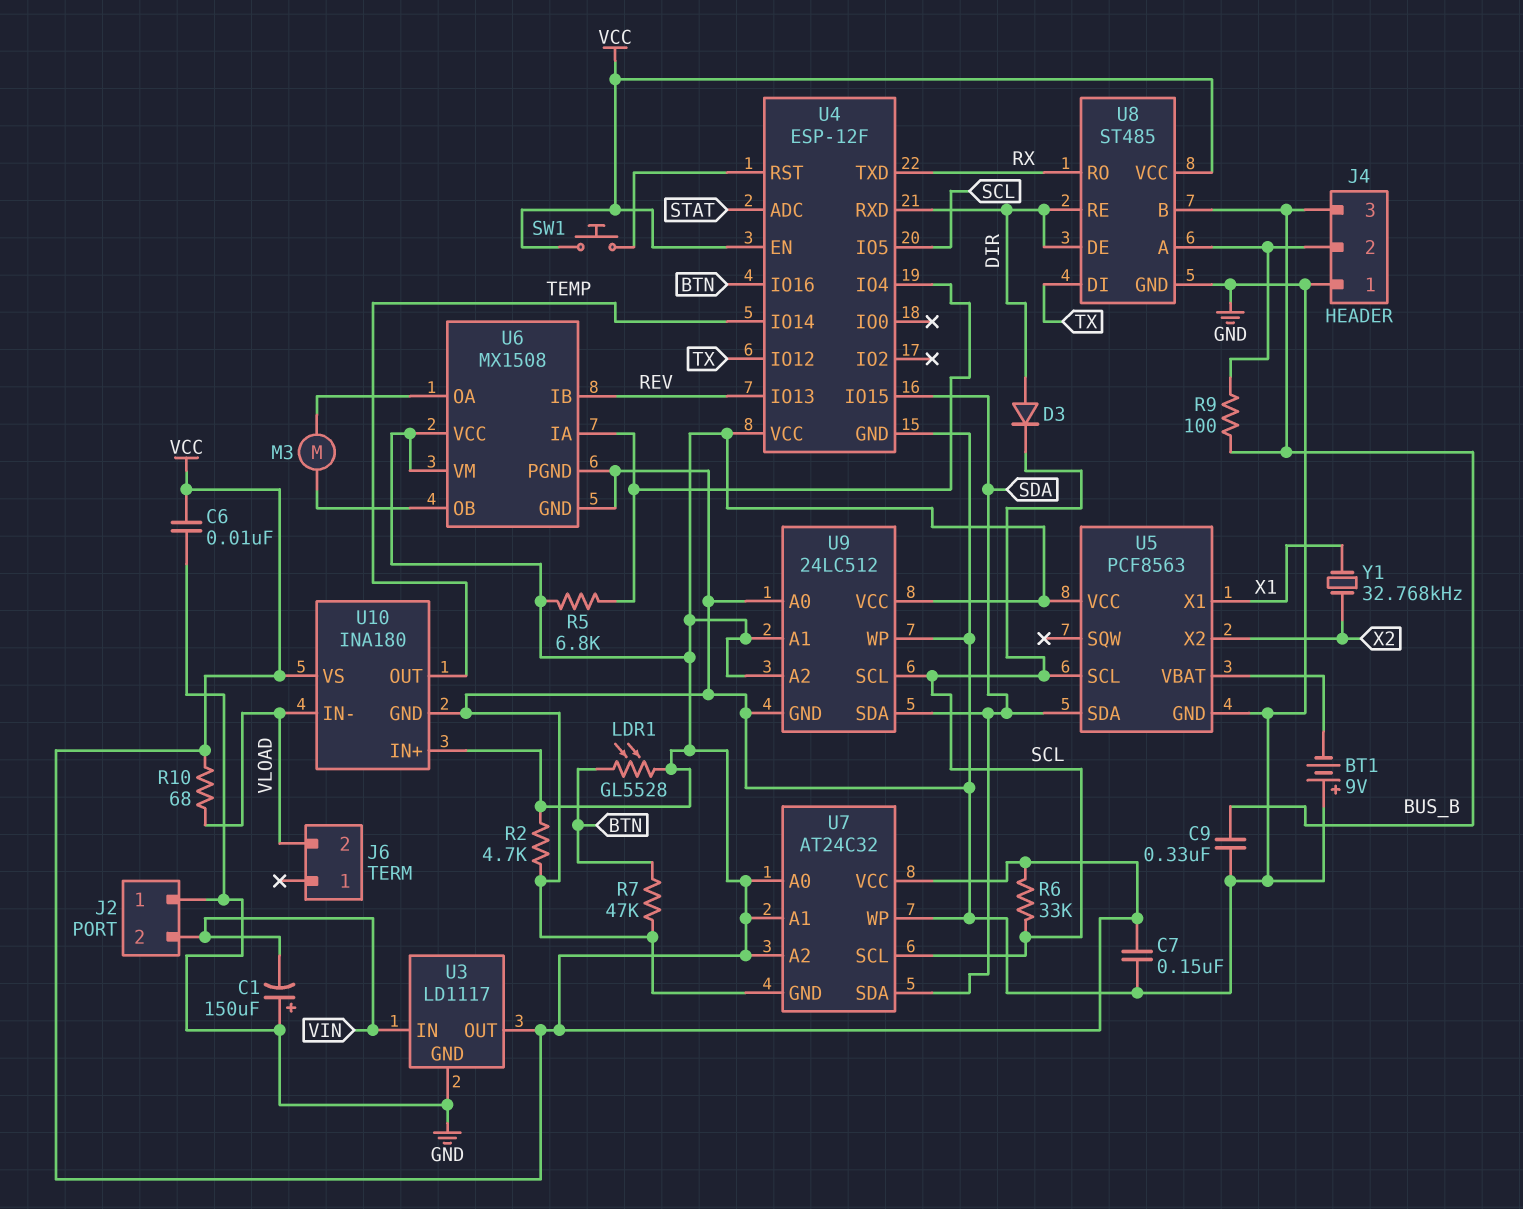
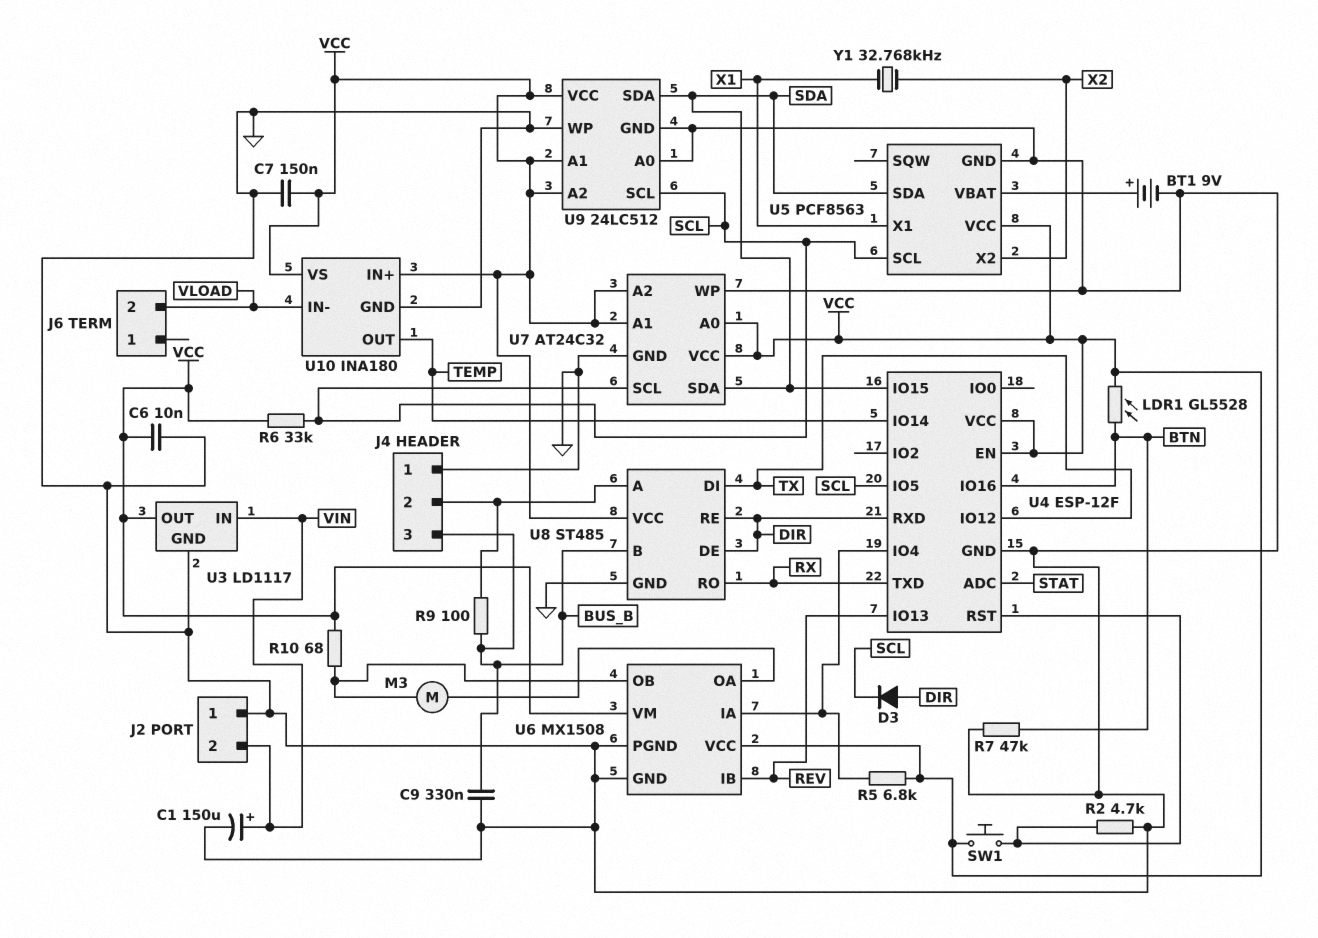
BT1: 9V (plus GND, minus U5/VBAT) -> 9V (plus U5/VBAT, minus GND)
C1: 150uF (plus GND, minus VIN) -> 150uF (plus VIN, minus GND)
R2: 4.7k (GND, VCC) -> 4.7k (GND, U4/RST)
R10: 68 (VCC, VLOAD) -> 68 (U6/OB, VCC)

